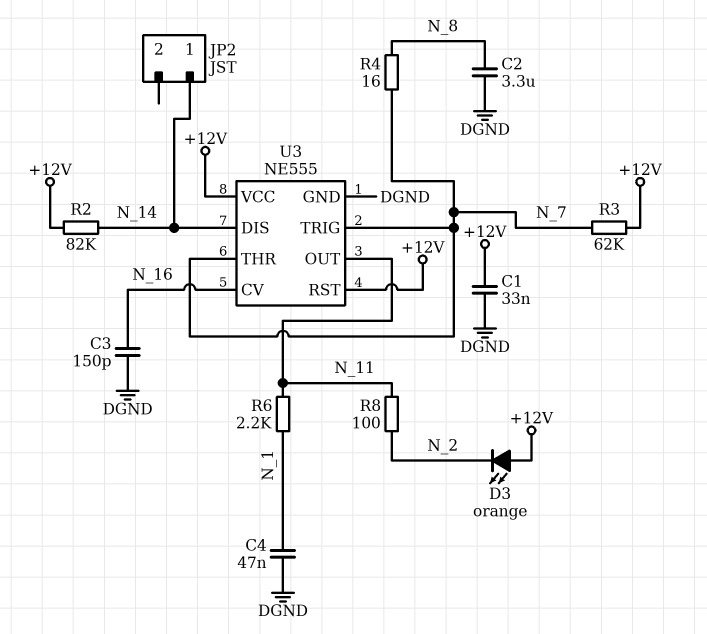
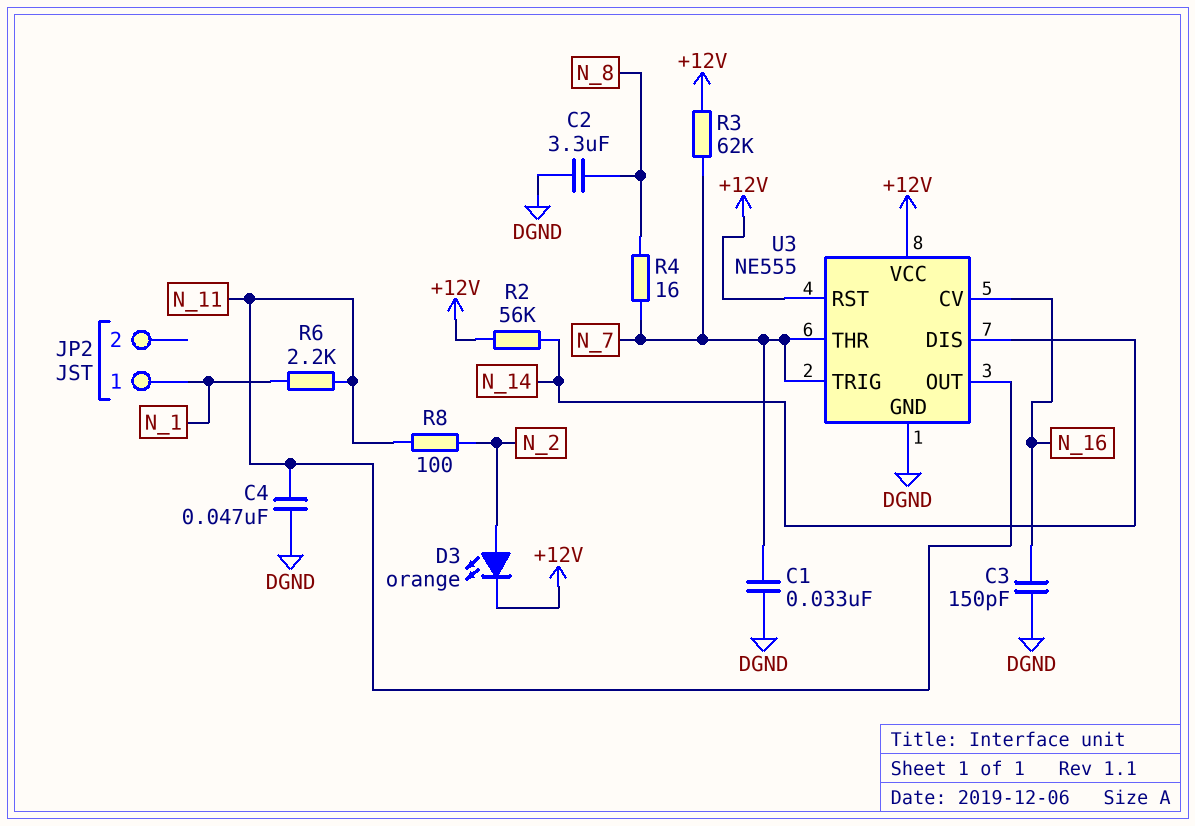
C1: 33nF (+12V, DGND) -> 33nF (DGND, N_7)
C4: 47nF (DGND, N_1) -> 47nF (DGND, N_11)
D3: LED orange (A +12V, K N_2) -> LED orange (A N_2, K +12V)
JP2 pin 1: N_14 -> N_1
R2: 82k (+12V, N_14) -> 56k (+12V, N_14)

